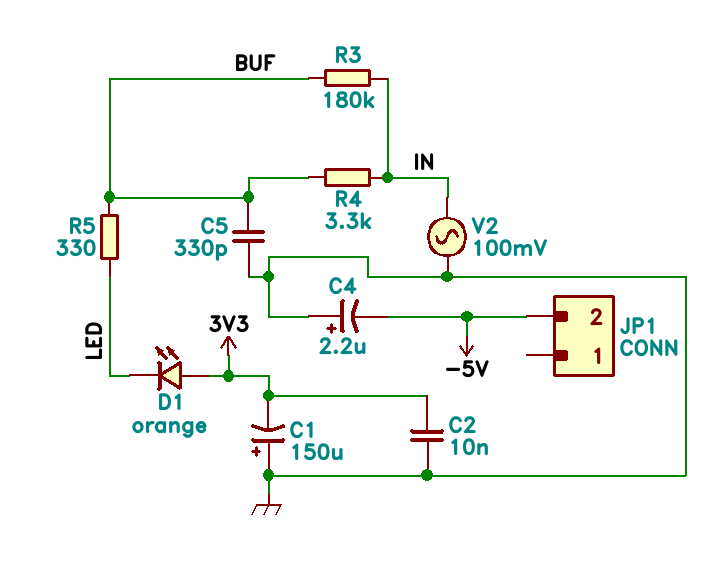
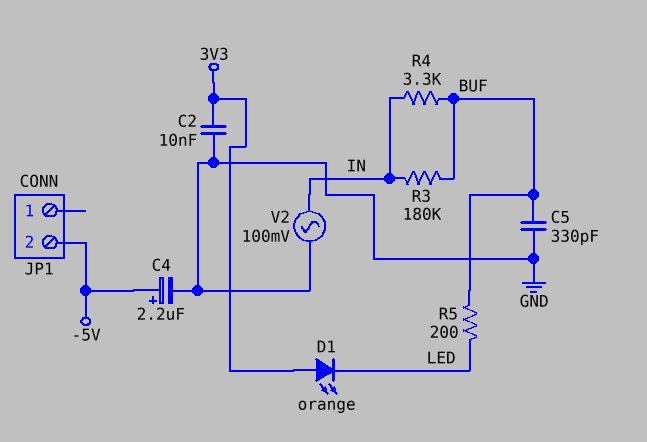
C1: 150uF (plus GND, minus 3V3) -> none
C4: 2.2uF (plus GND, minus -5V) -> 2.2uF (plus -5V, minus GND)
R5: 330 (BUF, LED) -> 200 (BUF, LED)

